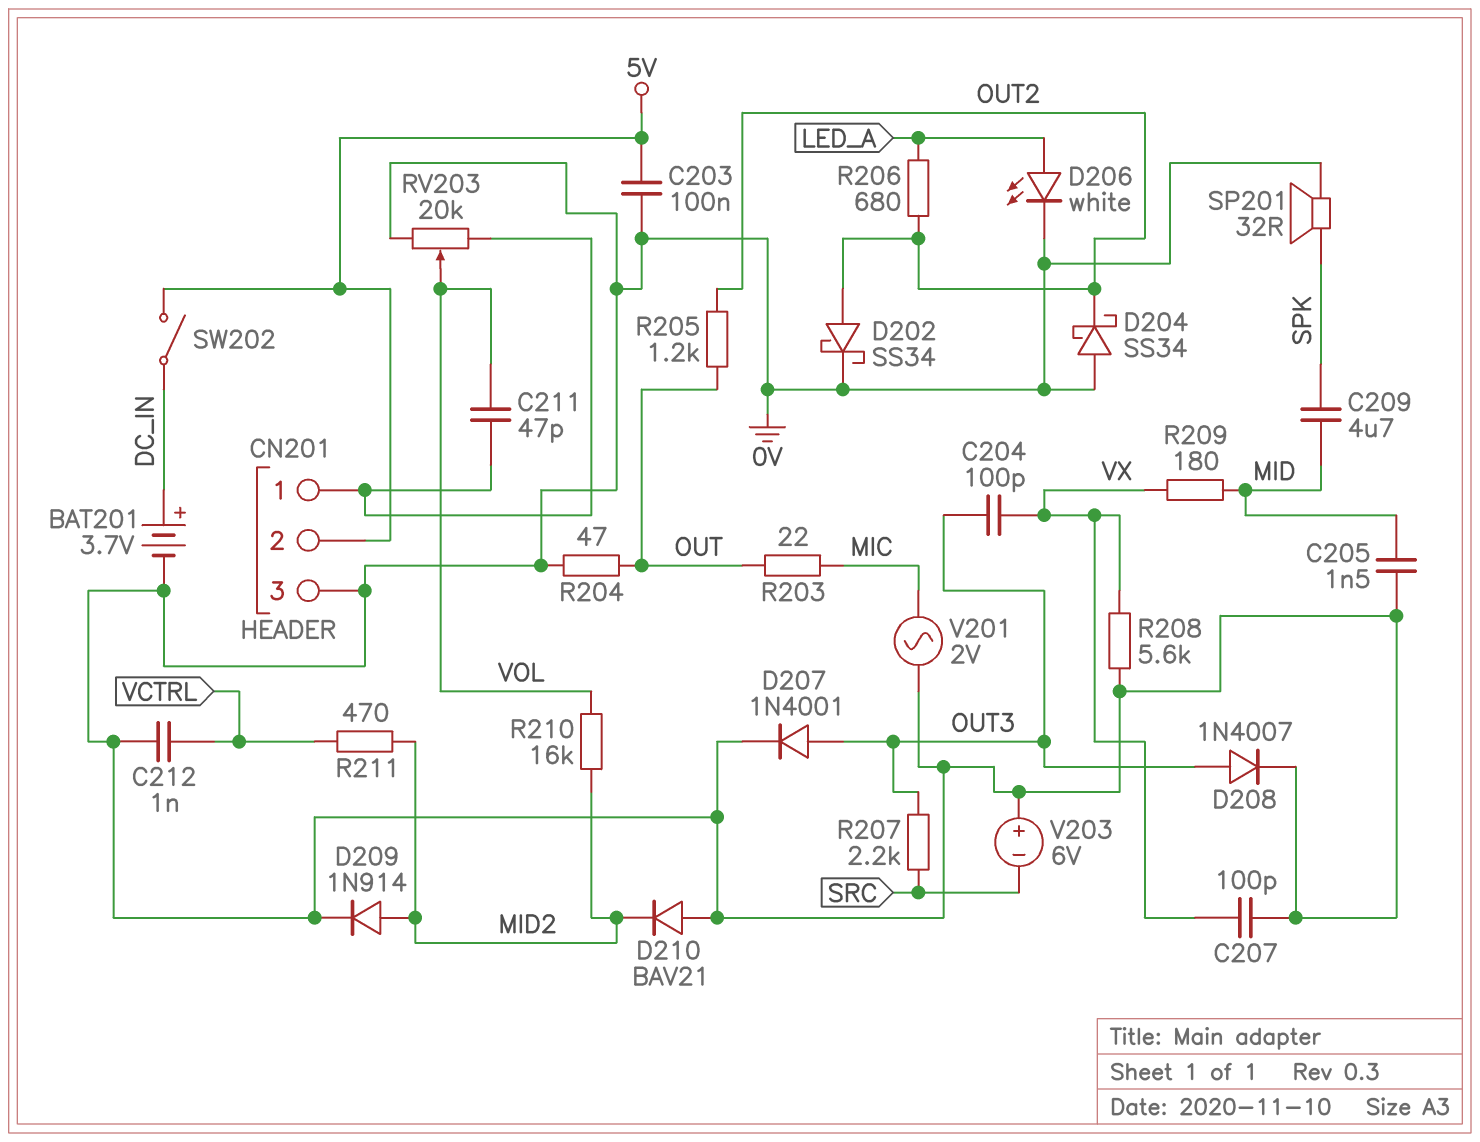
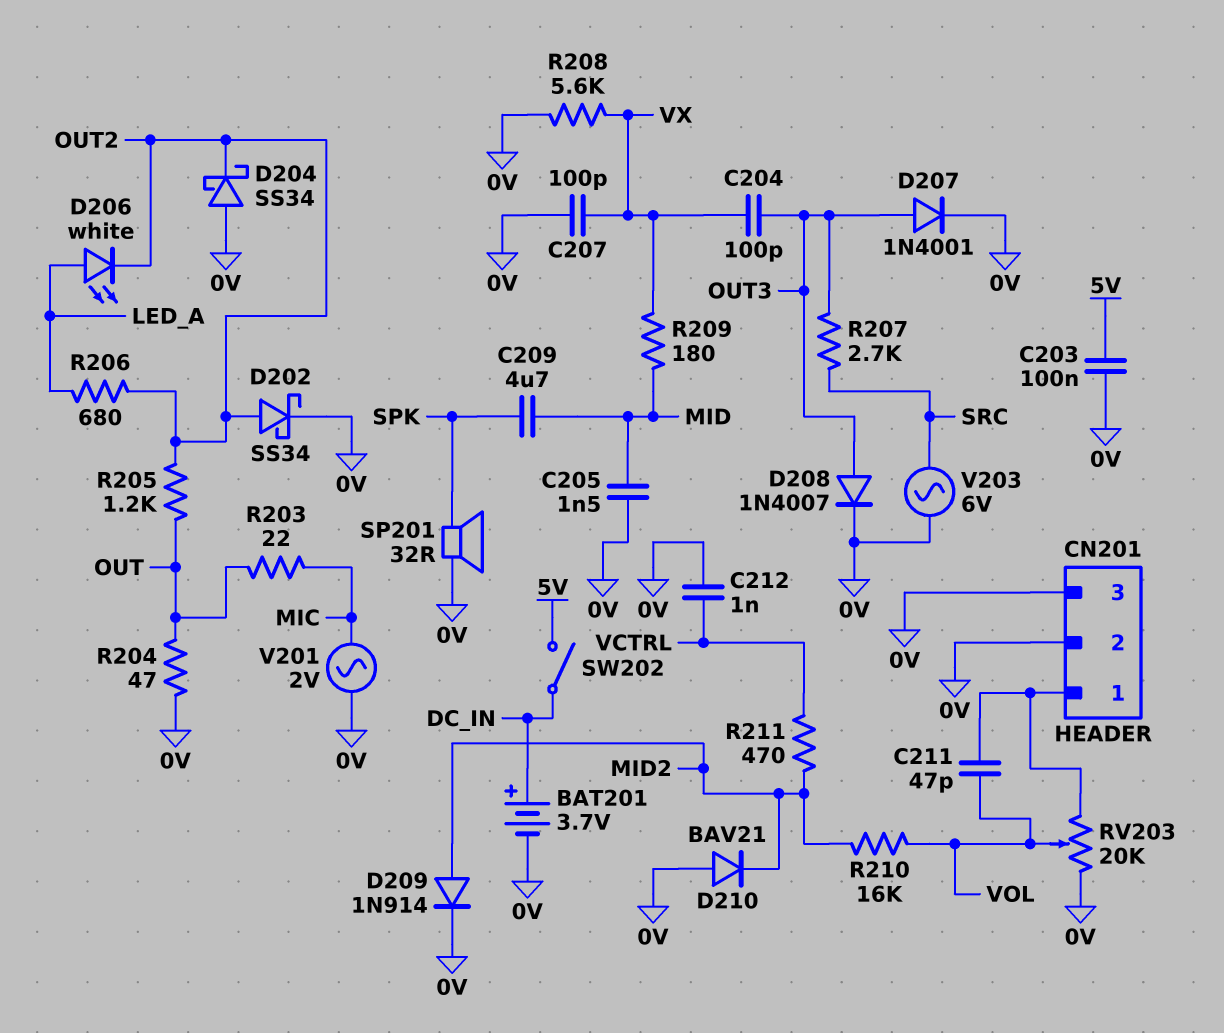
CN201 pin 2: 5V -> 0V
D206: LED white (A LED_A, K 0V) -> LED white (A LED_A, K OUT2)
R207: 2.2k (OUT3, SRC) -> 2.7k (OUT3, SRC)
V203: 6V (plus 0V, minus SRC) -> AC 6V (0V, SRC)

